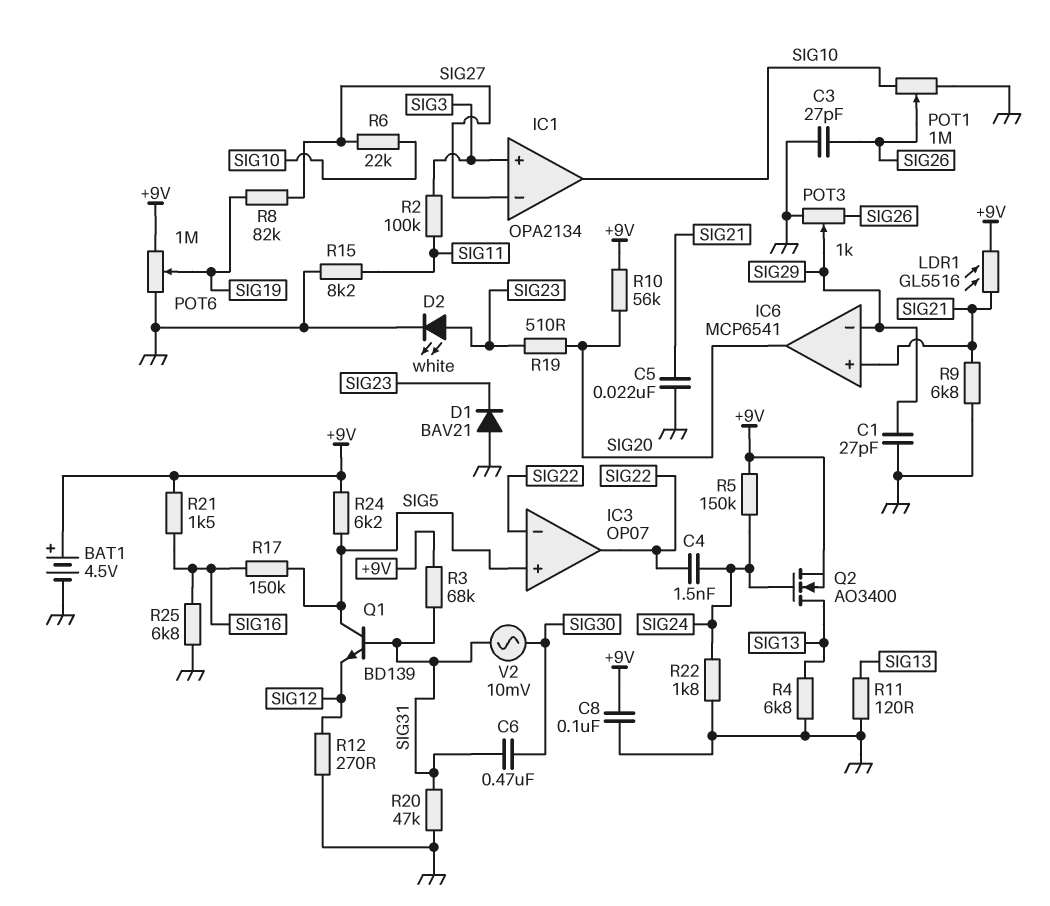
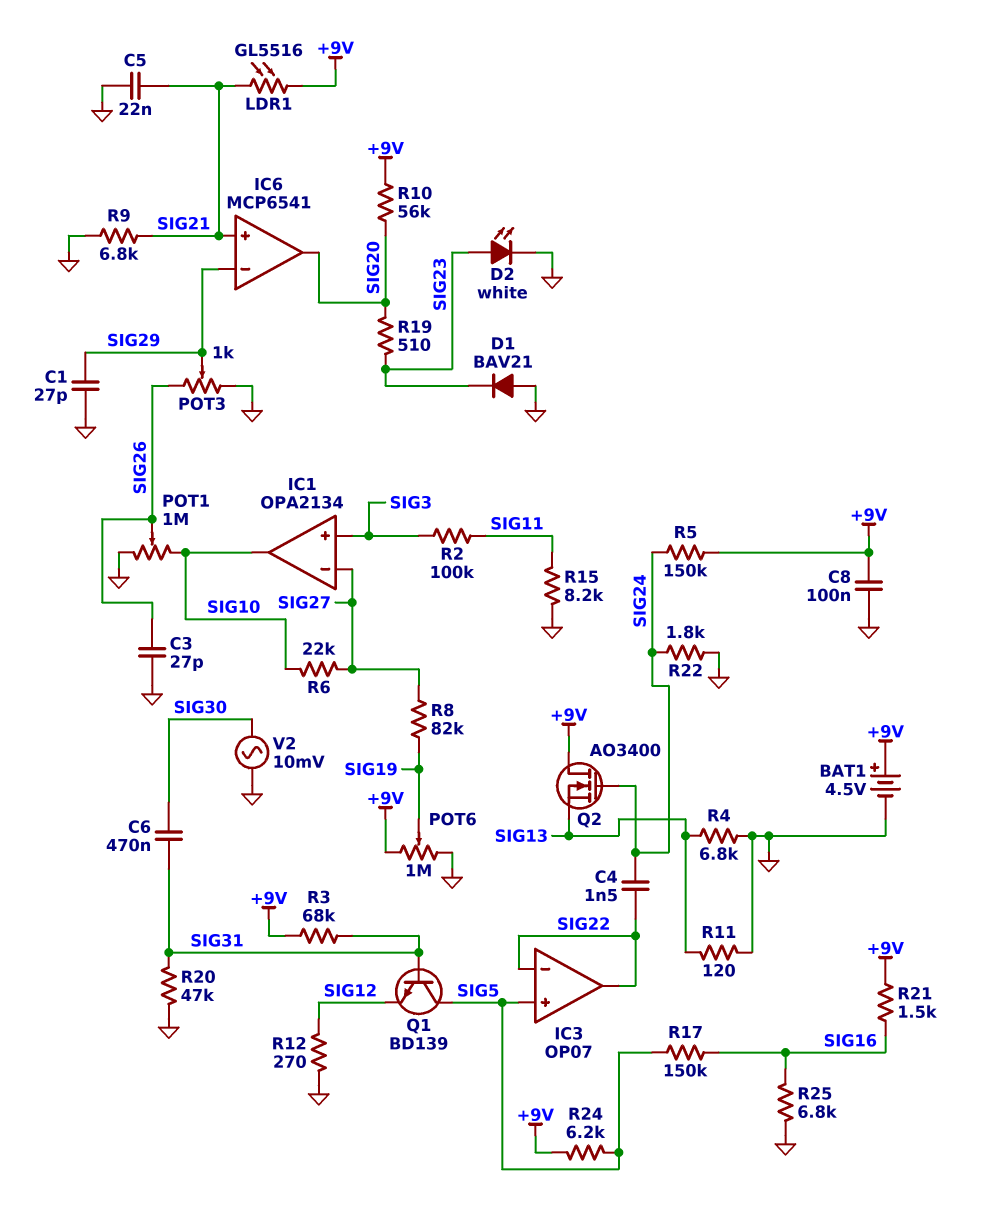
Q2: NMOS AO3400 (G SIG24, D SIG13, S +9V) -> NMOS AO3400 (G SIG24, D +9V, S SIG13)
V2: AC 10mV (SIG30, SIG31) -> AC 10mV (GND, SIG30)

